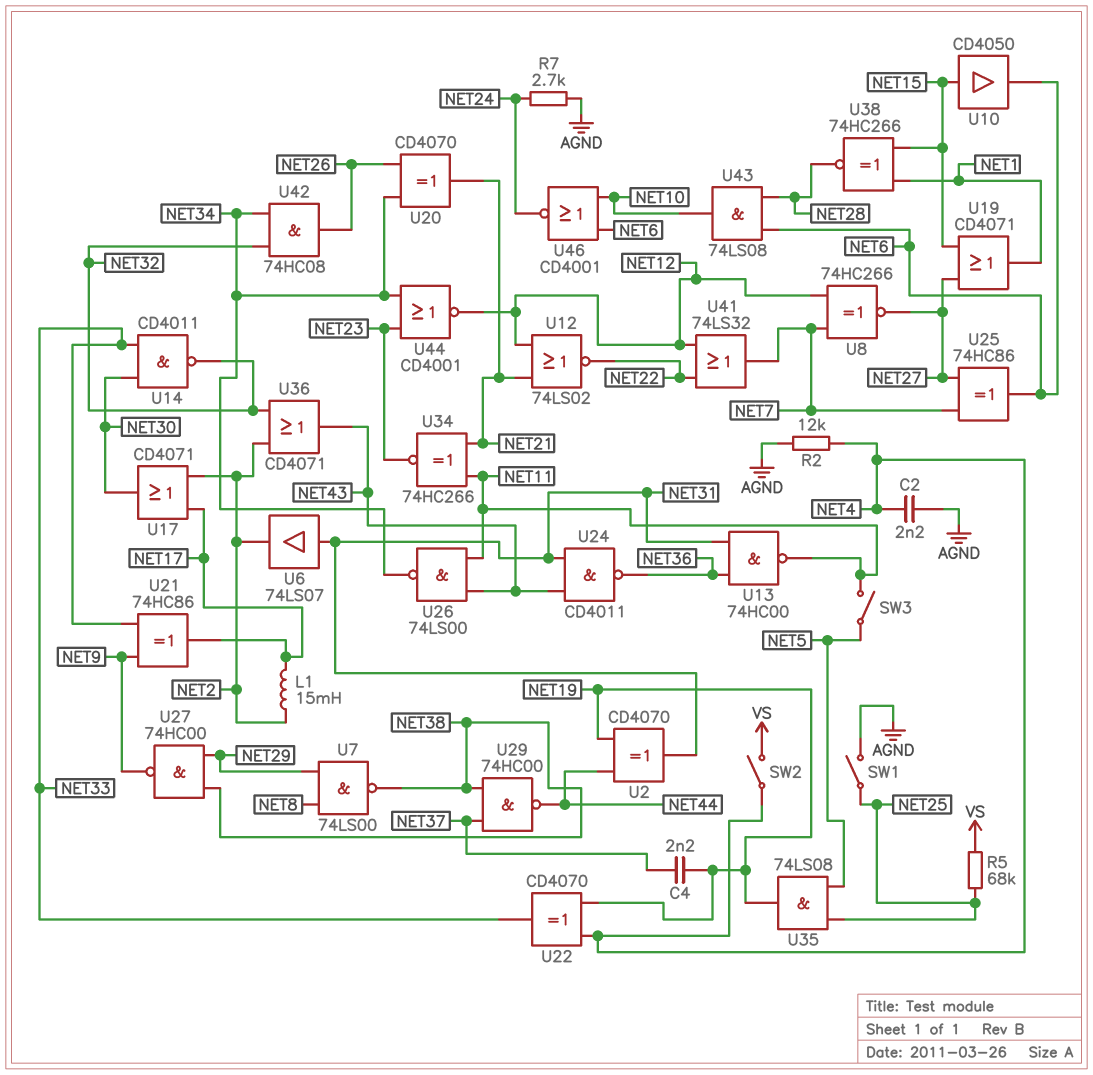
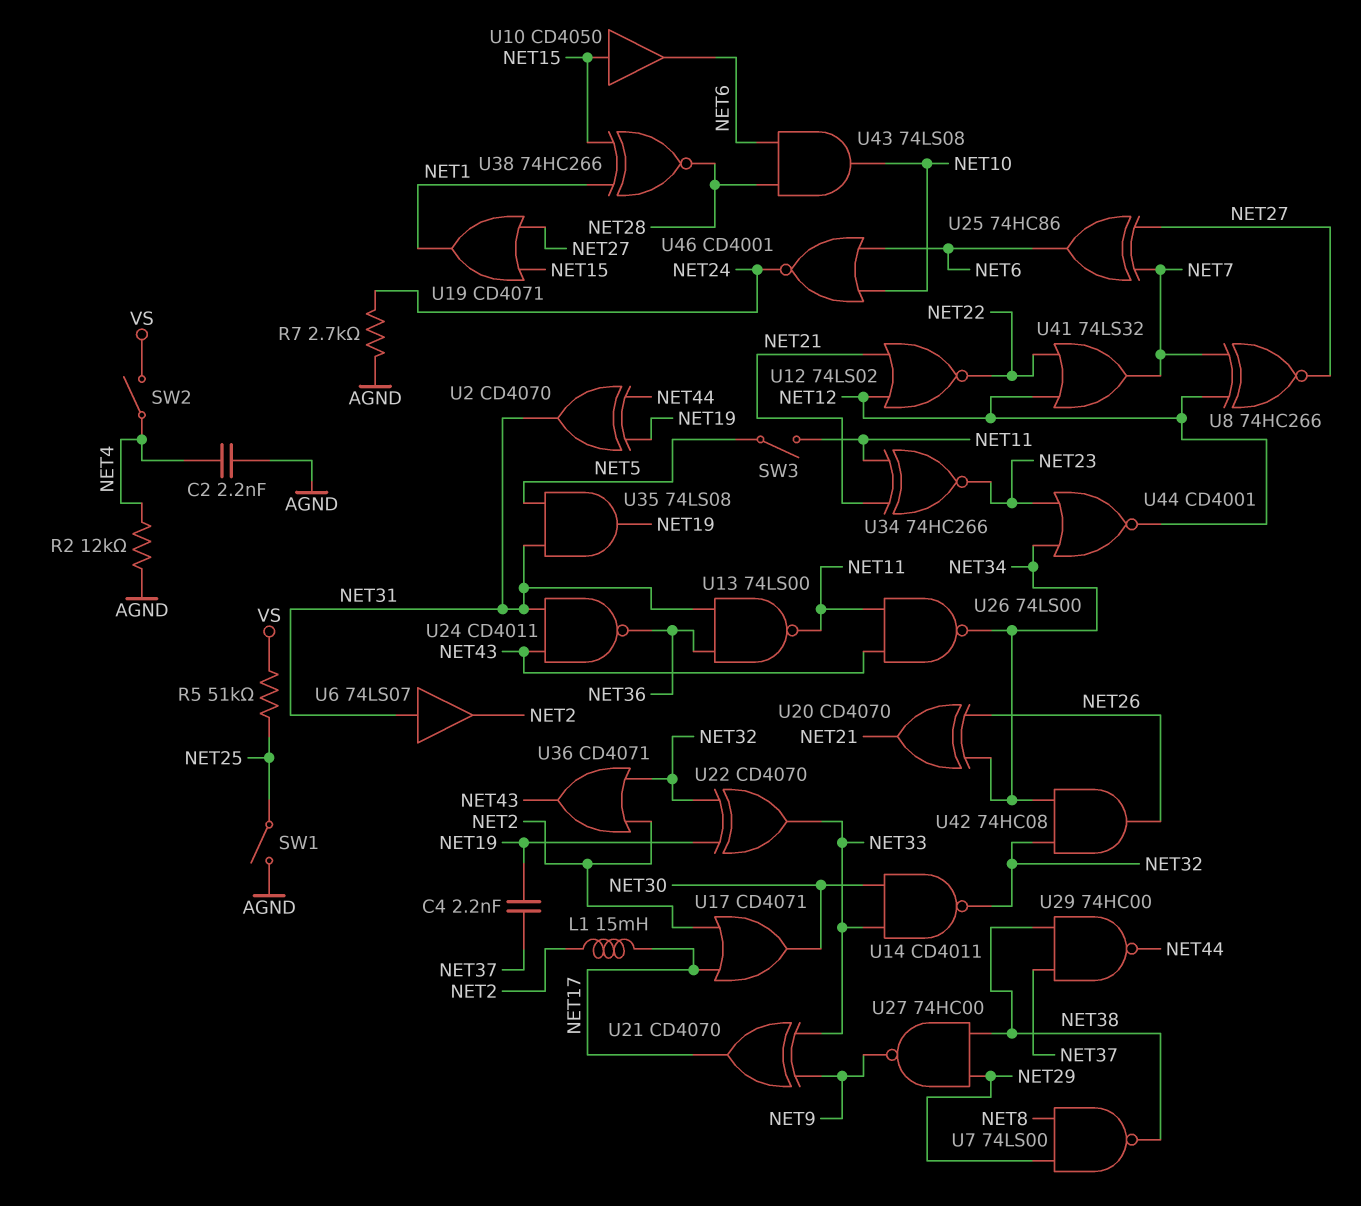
R5: 68k (NET25, VS) -> 51k (NET25, VS)
U13: NAND 74HC00 (in NET31, in NET36, out NET11) -> NAND 74LS00 (in NET31, in NET36, out NET11)
U21: XOR 74HC86 (in NET9, in NET33, out NET17) -> XOR CD4070 (in NET9, in NET33, out NET17)
U22: XOR CD4070 (in NET4, in NET19, out NET33) -> XOR CD4070 (in NET19, in NET32, out NET33)
U35: AND 74LS08 (in NET5, in NET25, out NET19) -> AND 74LS08 (in NET5, in NET31, out NET19)

